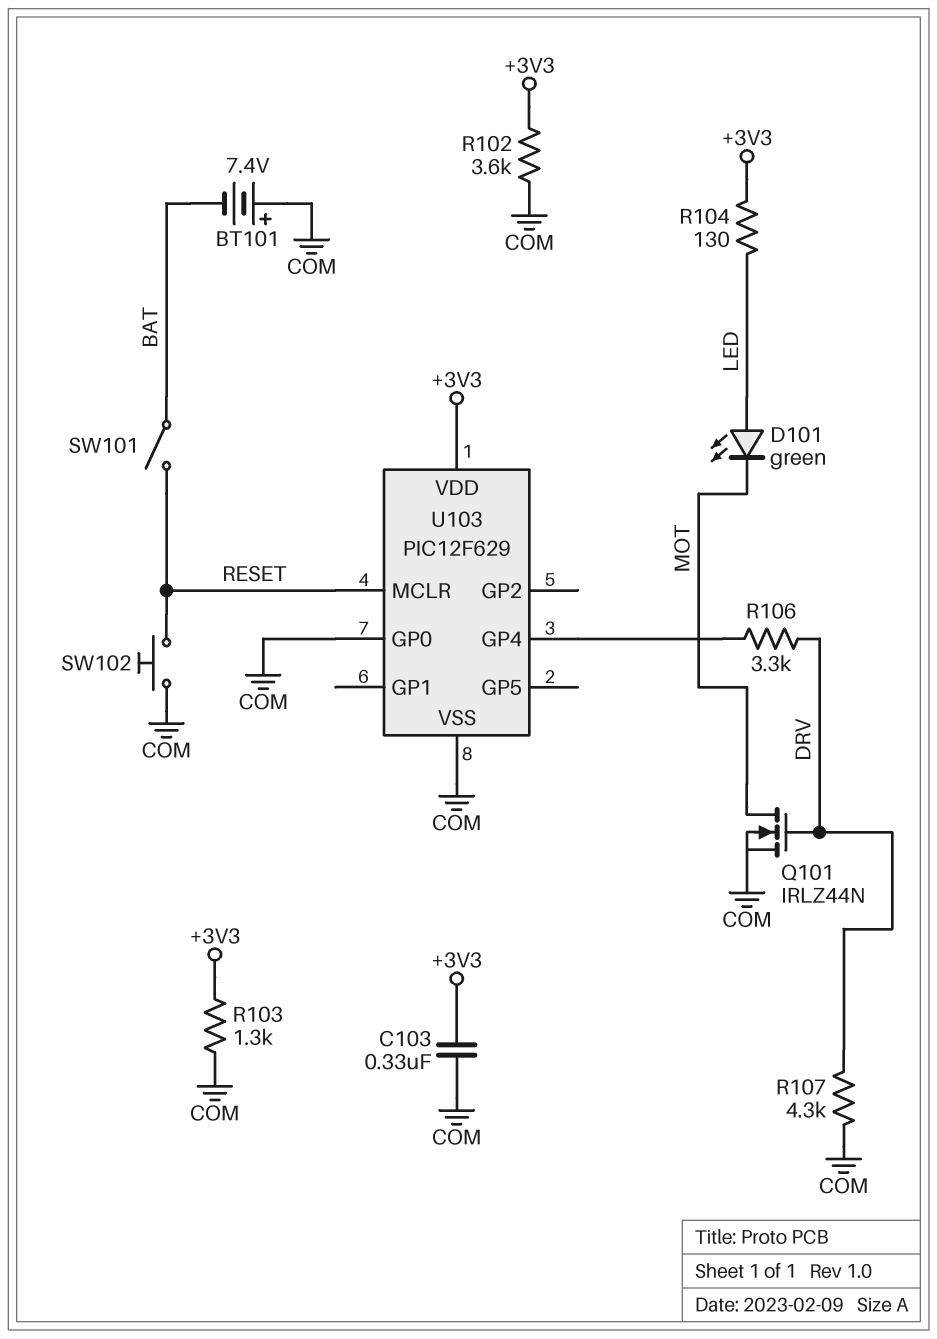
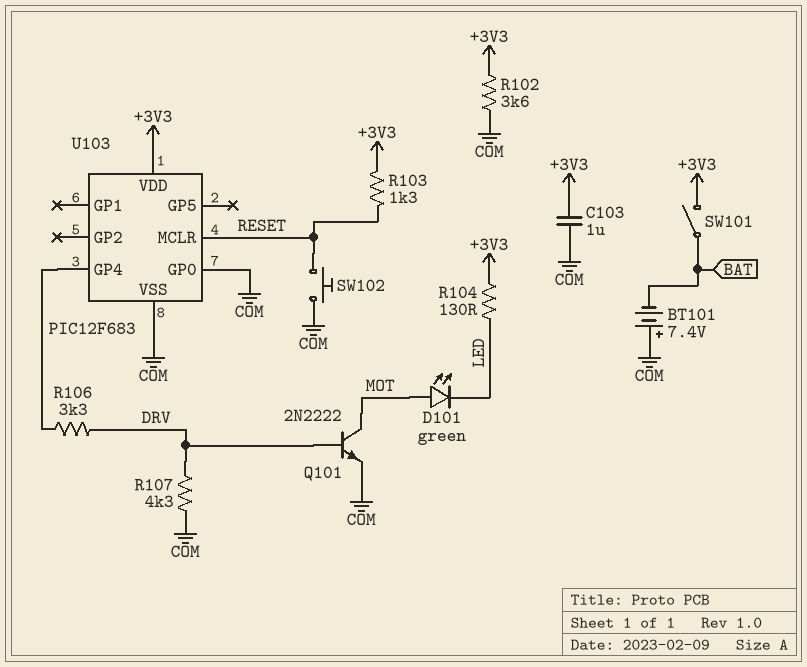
C103: 330nF (+3V3, COM) -> 1uF (+3V3, COM)
D101: LED green (A LED, K MOT) -> LED green (A MOT, K LED)
Q101: NMOS IRLZ44N (G DRV, D MOT, S COM) -> NPN 2N2222 (B DRV, C MOT, E COM)
R103: 1.3k (+3V3, COM) -> 1.3k (+3V3, RESET)
SW101: switch (BAT, RESET) -> switch (+3V3, BAT)
U103: PIC12F629 -> PIC12F683

